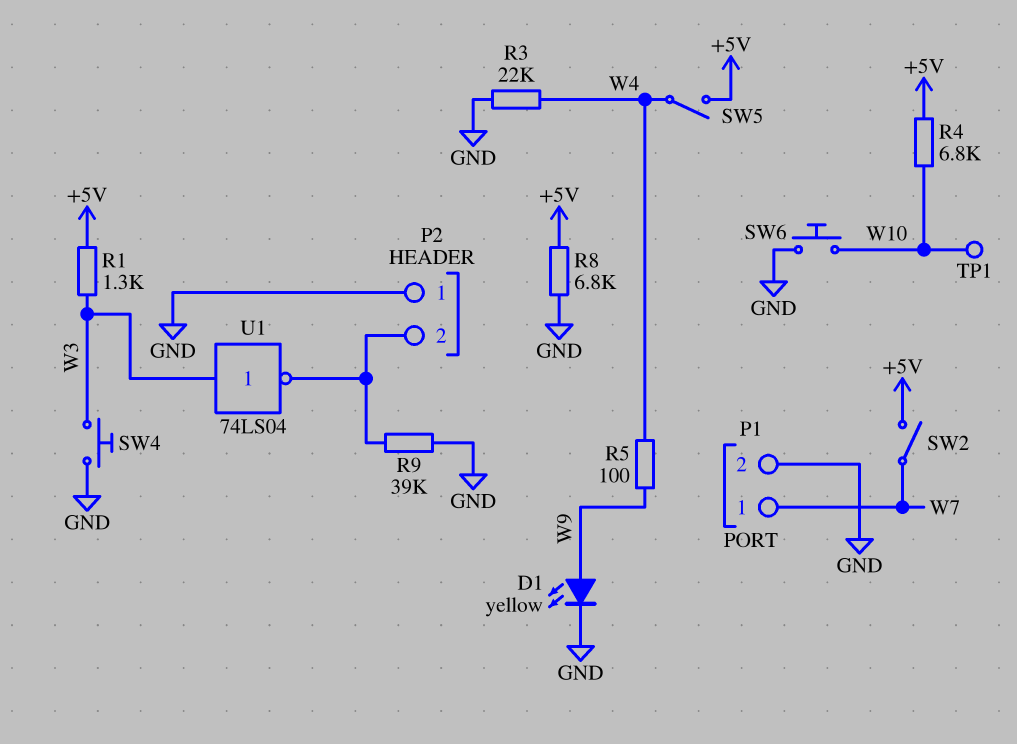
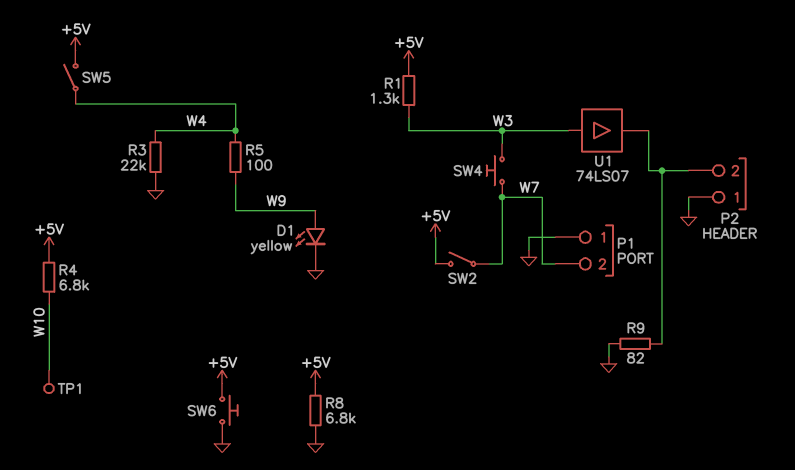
P1 pin 1: W7 -> GND
P1 pin 2: GND -> W7
R9: 39k (GND, P2/2) -> 82 (GND, P2/2)
SW4: button (GND, W3) -> button (W3, W7)
SW6: button (GND, W10) -> button (+5V, GND)
U1: NOT 74LS04 (in W3, out P2/2) -> buffer 74LS07 (in W3, out P2/2)

